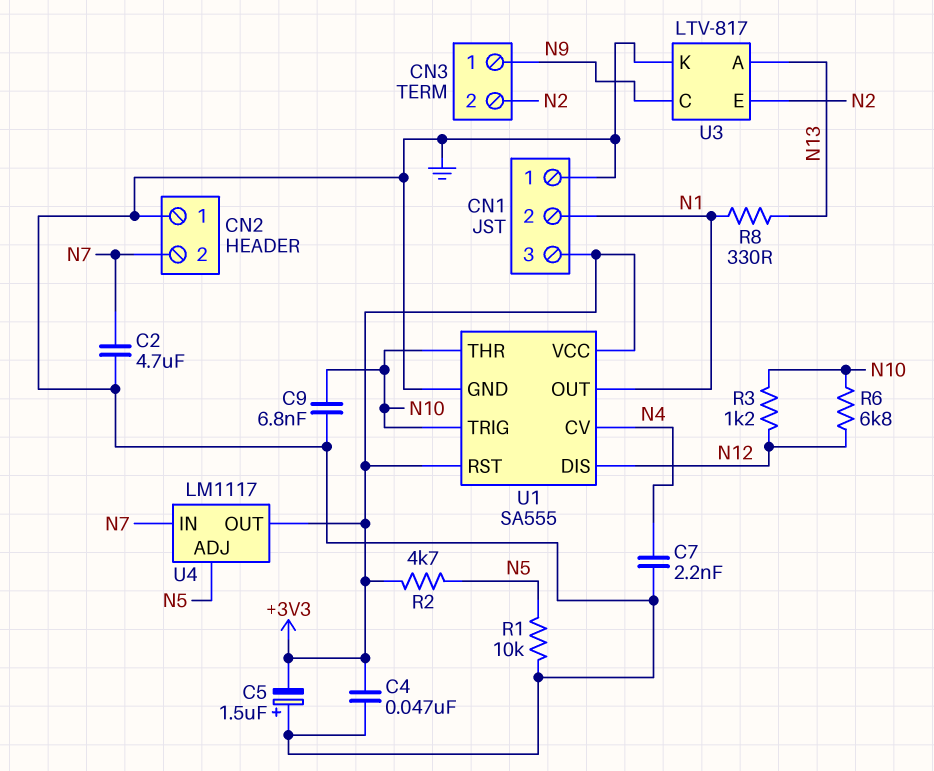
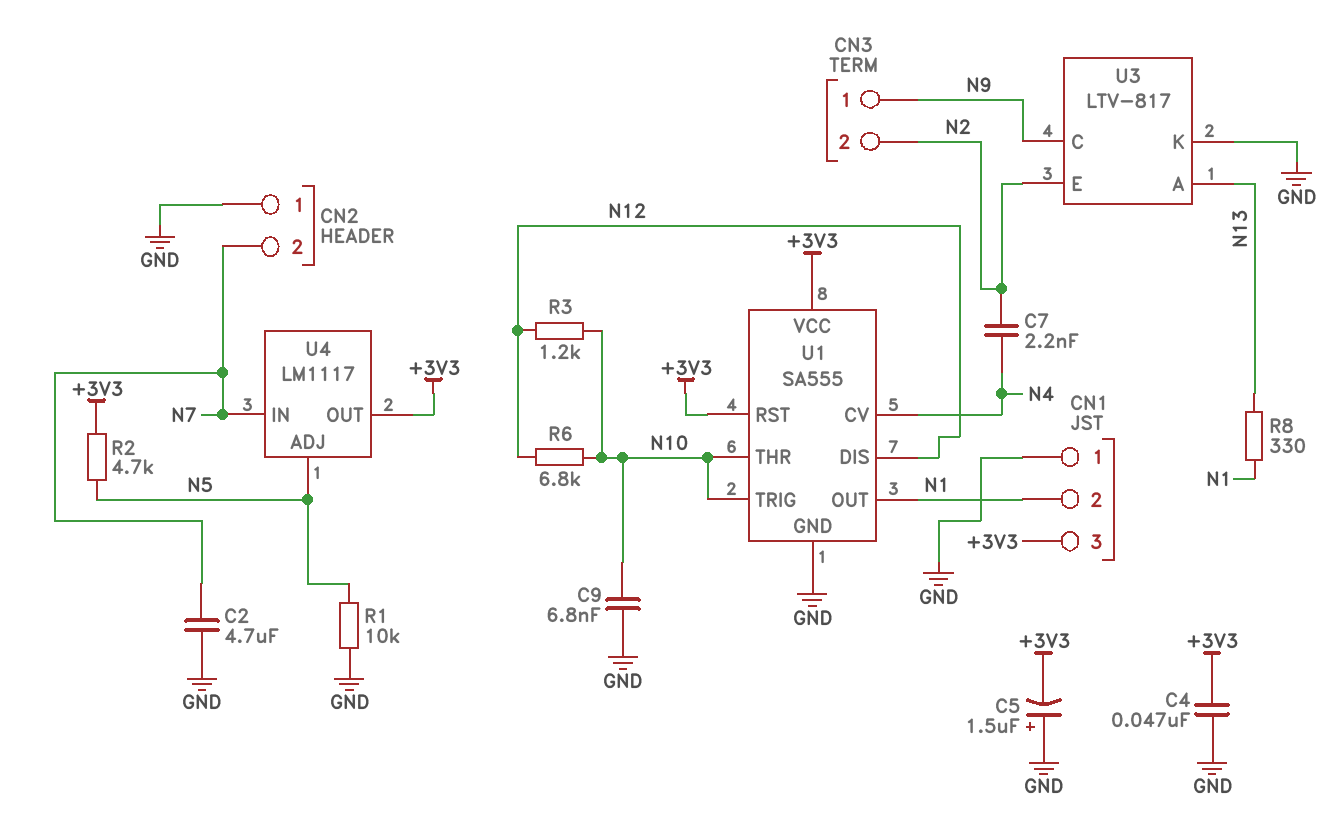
C7: 2.2nF (GND, N4) -> 2.2nF (N2, N4)

